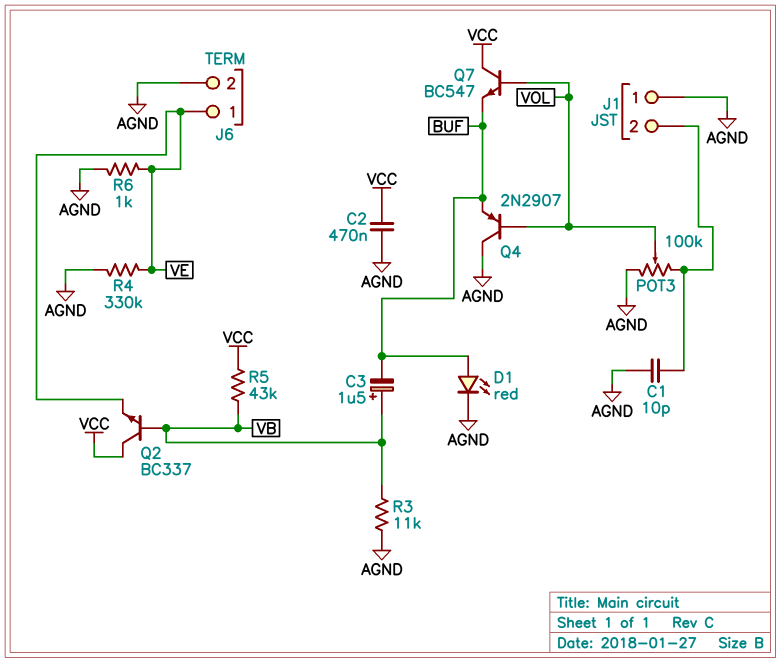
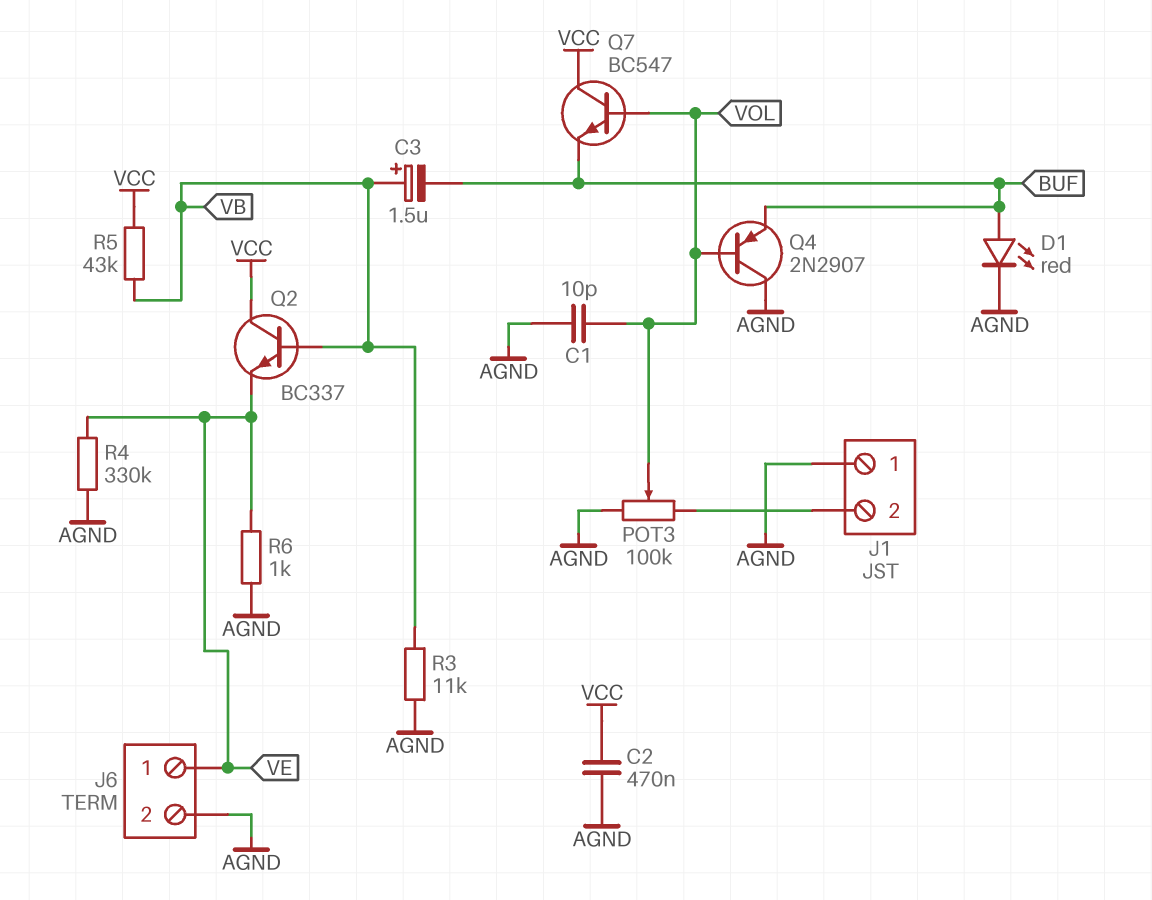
C1: 10pF (AGND, J1/2) -> 10pF (AGND, VOL)

